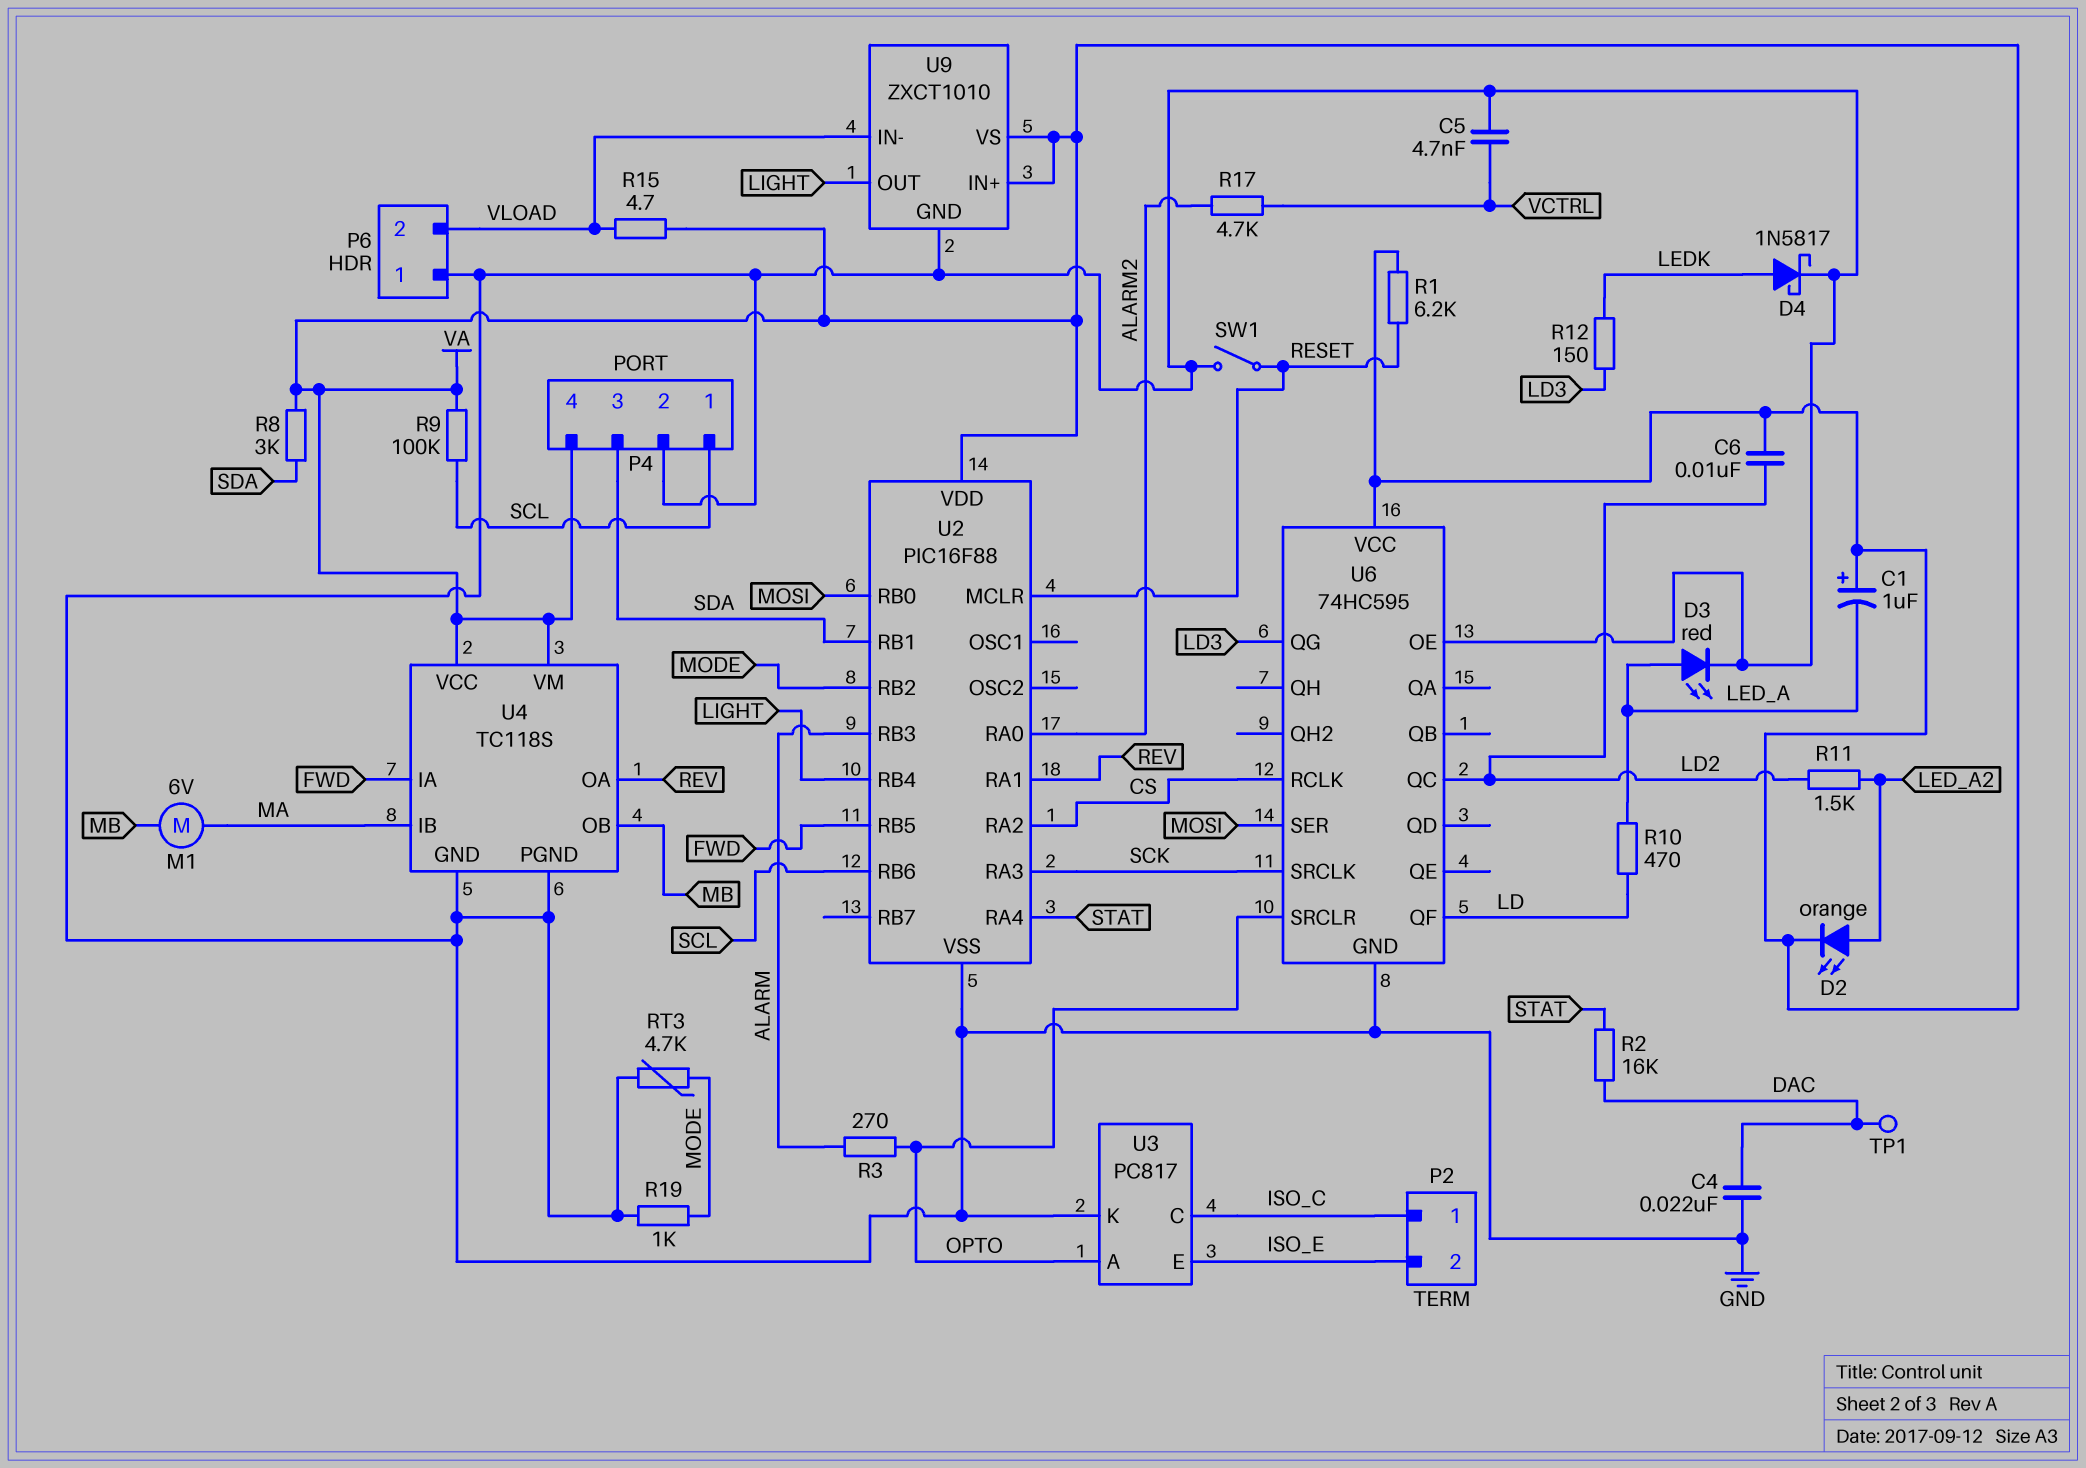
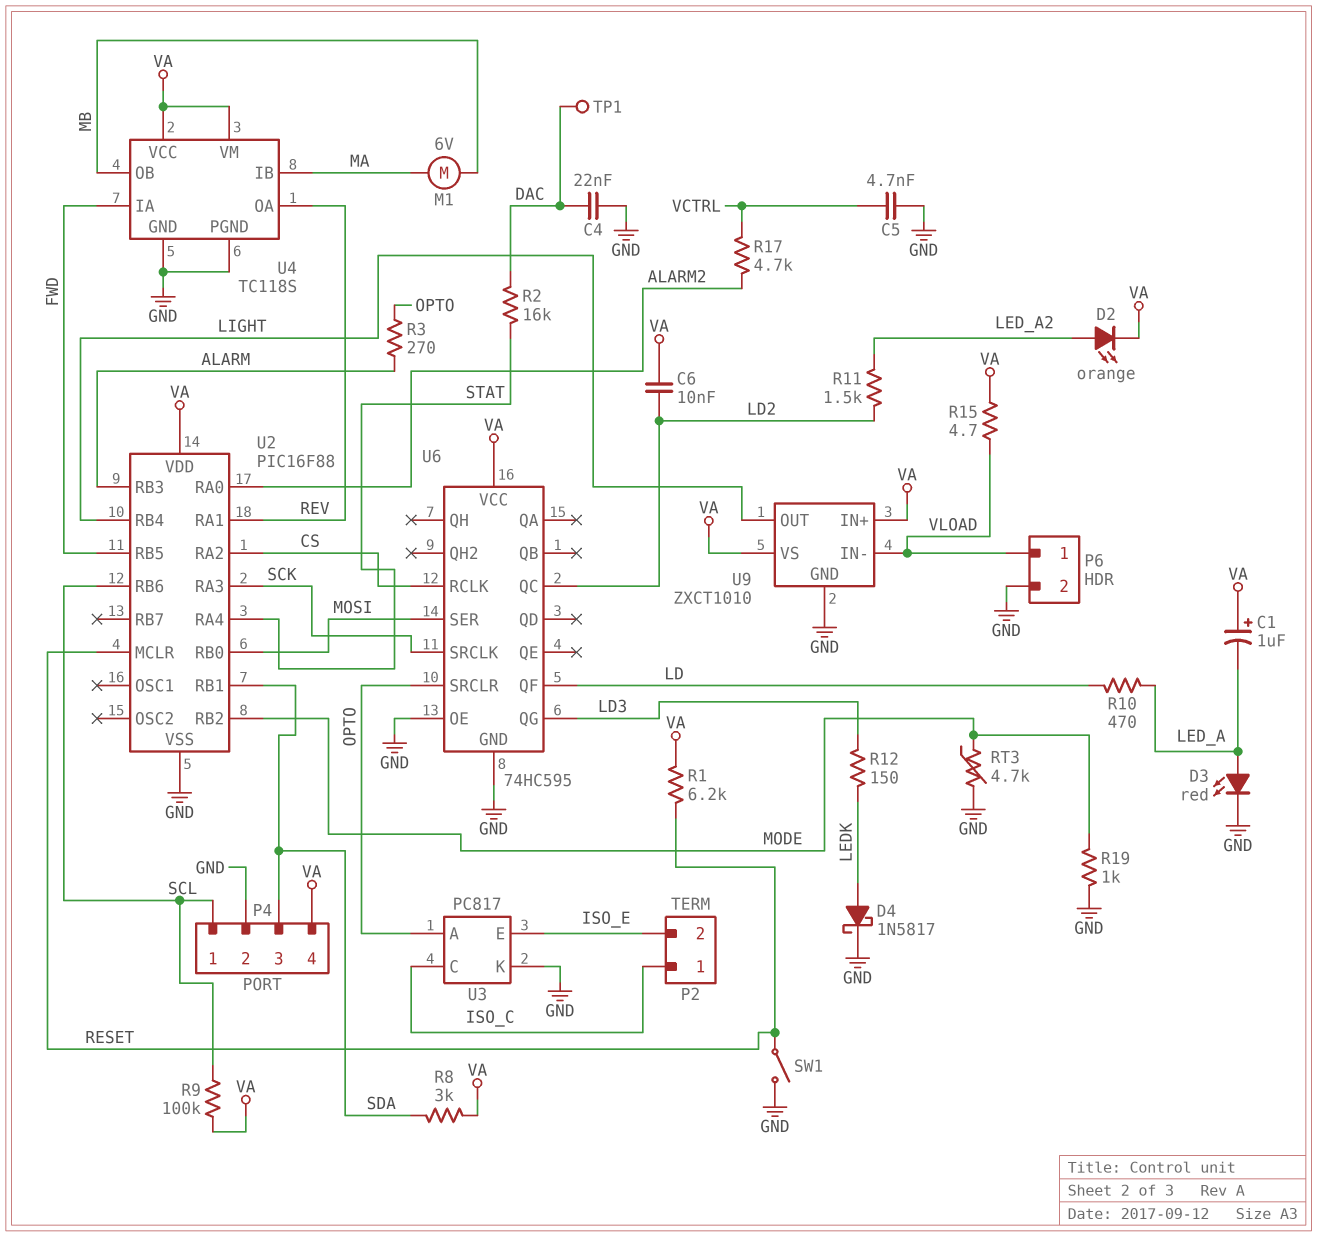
P6 pin 1: GND -> VLOAD
P6 pin 2: VLOAD -> GND

